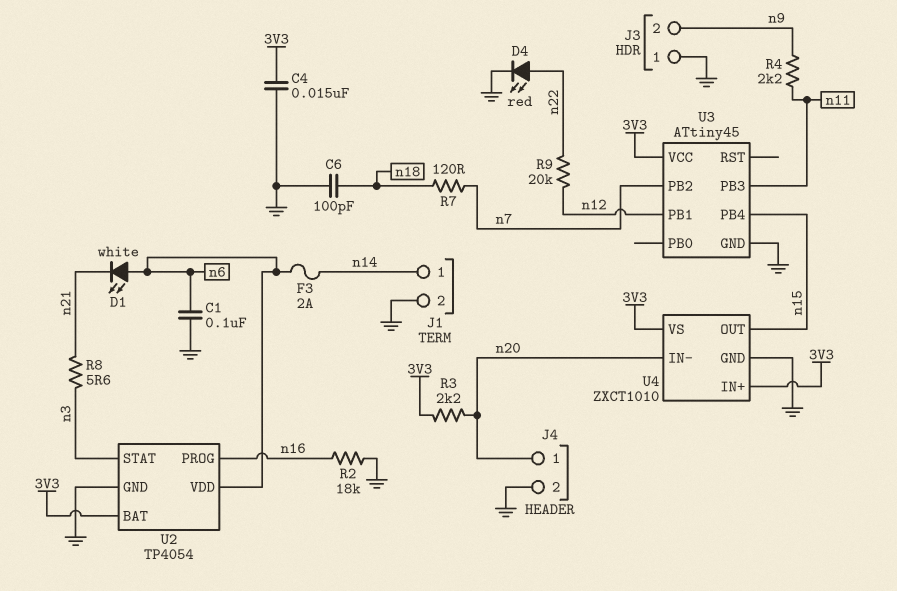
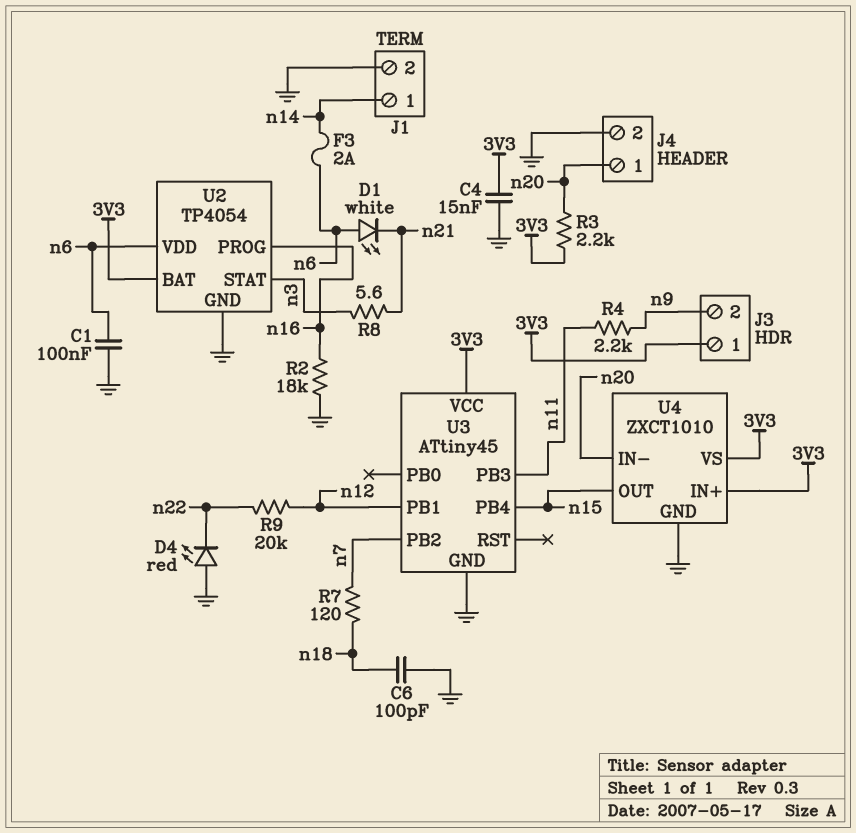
D4: LED red (A n22, K GND) -> LED red (A GND, K n22)
J3 pin 1: GND -> 3V3

